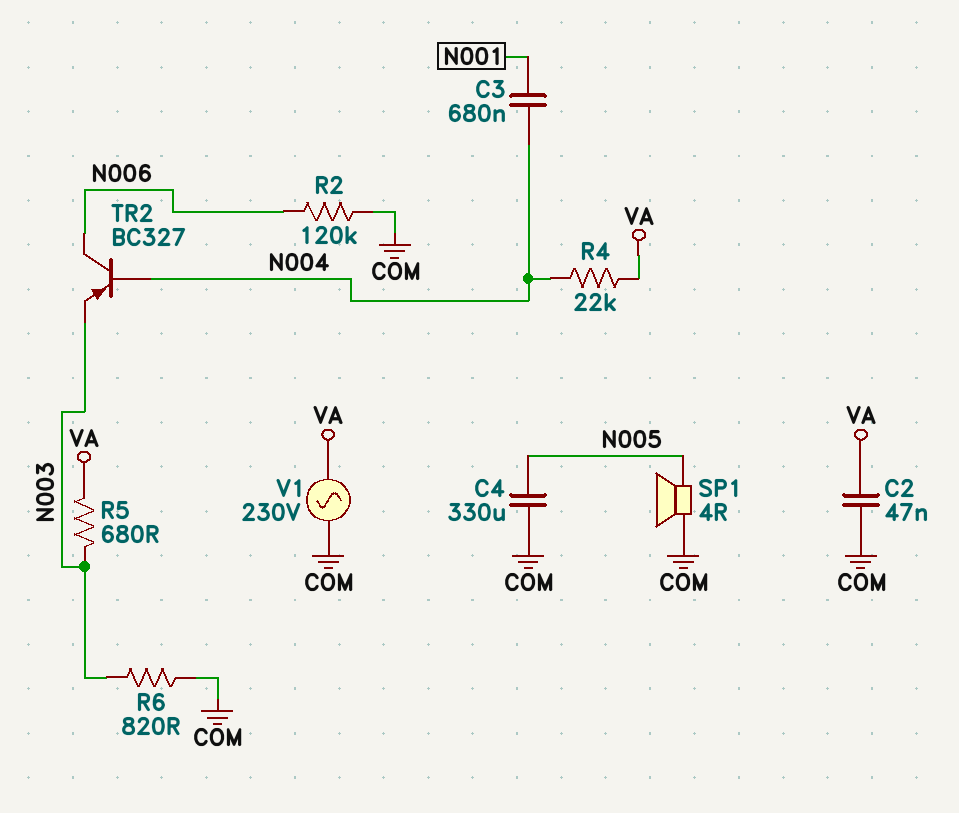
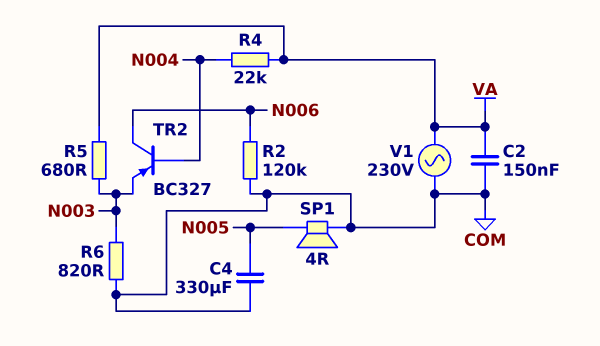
C2: 47nF (COM, VA) -> 150nF (COM, VA)
C3: 680nF (N001, N004) -> none

